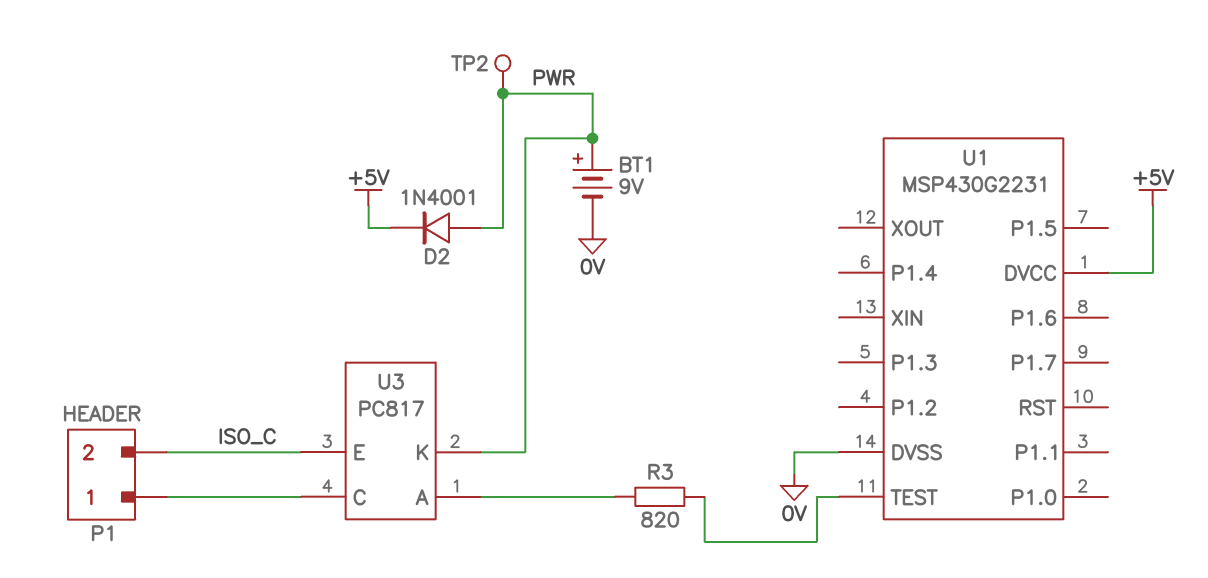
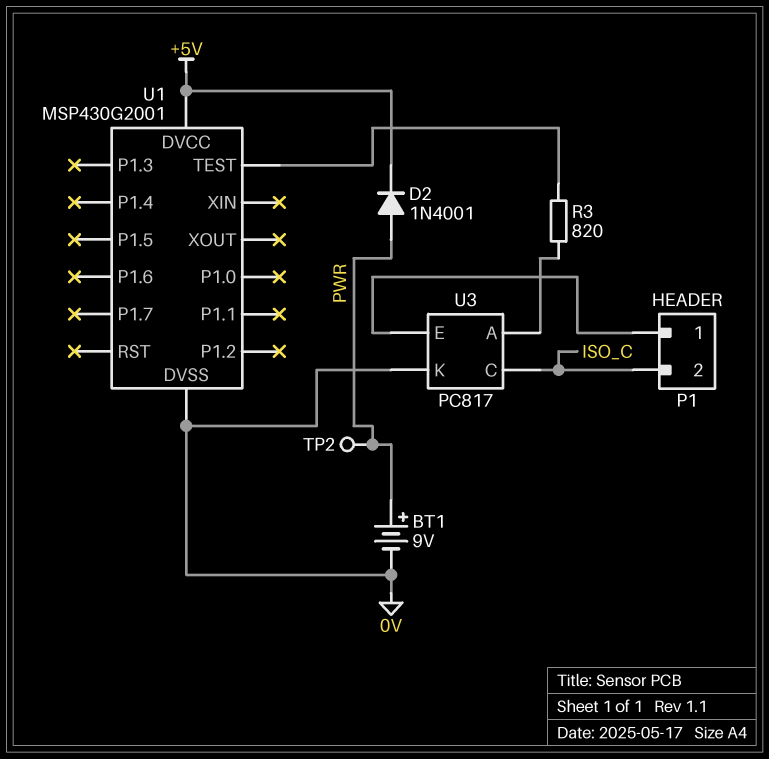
U1: MSP430G2231 -> MSP430G2001
U3 pin C: P1/1 -> ISO_C
U3 pin E: ISO_C -> P1/1
U3 pin K: PWR -> 0V

